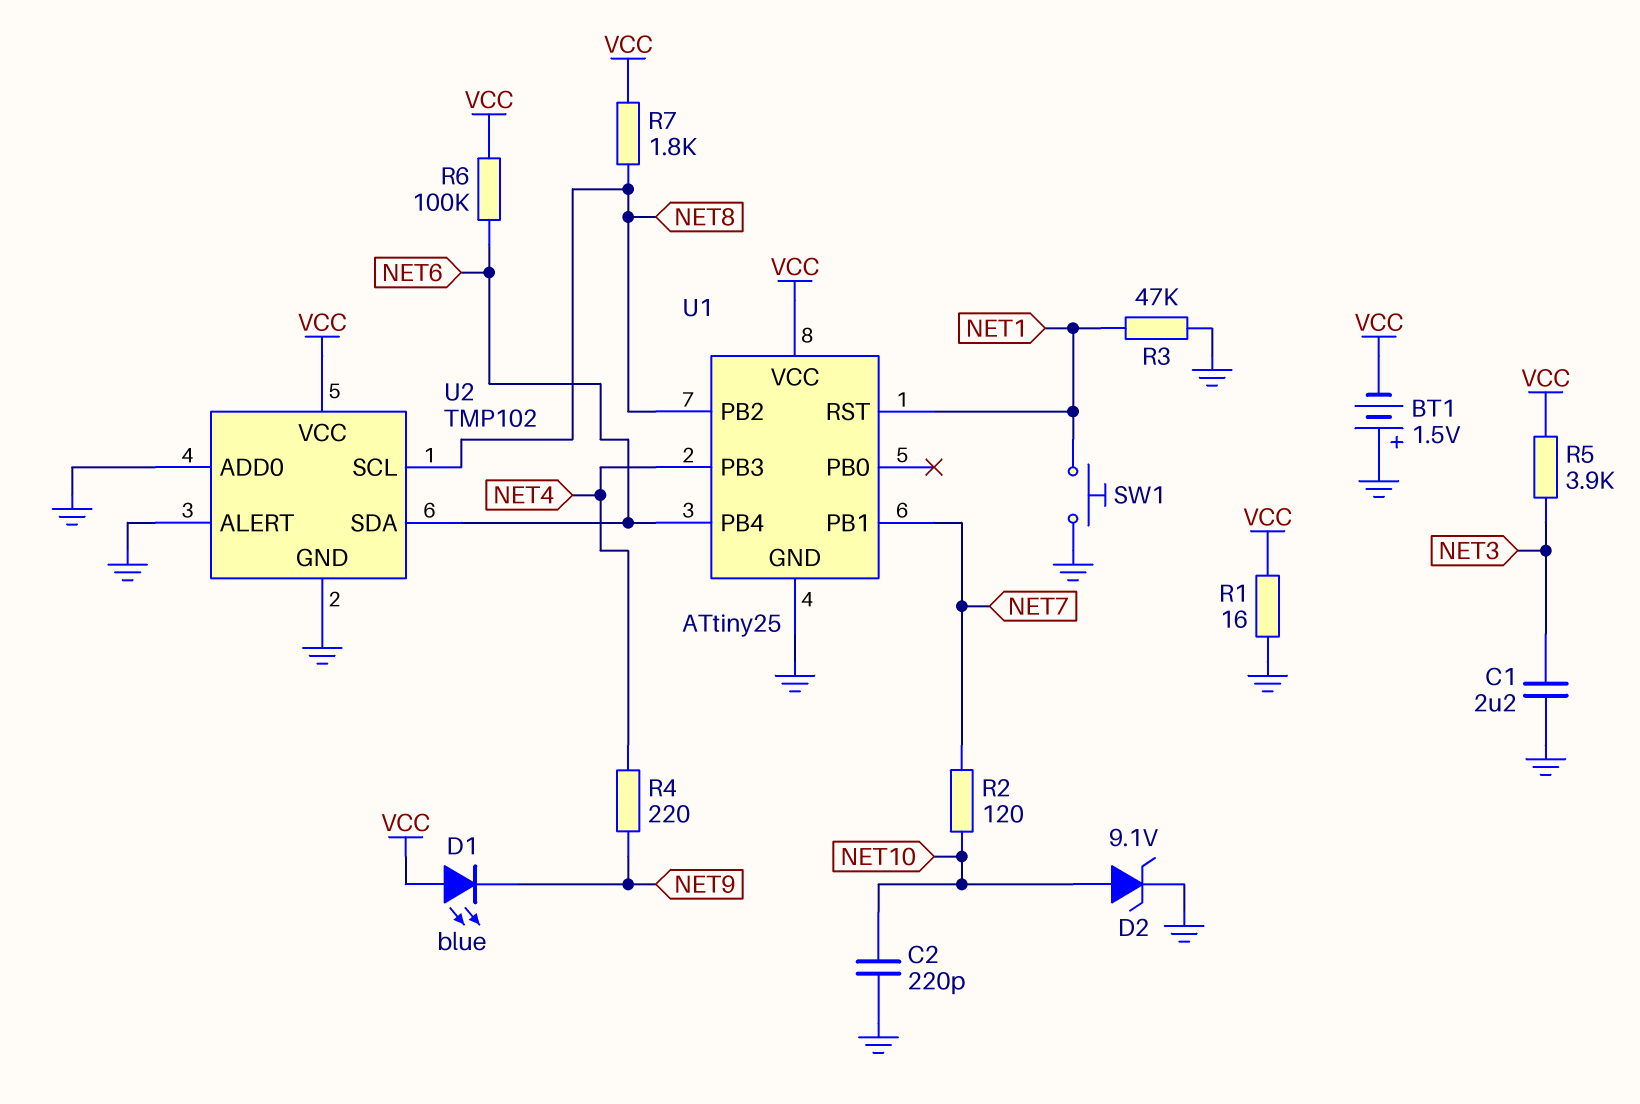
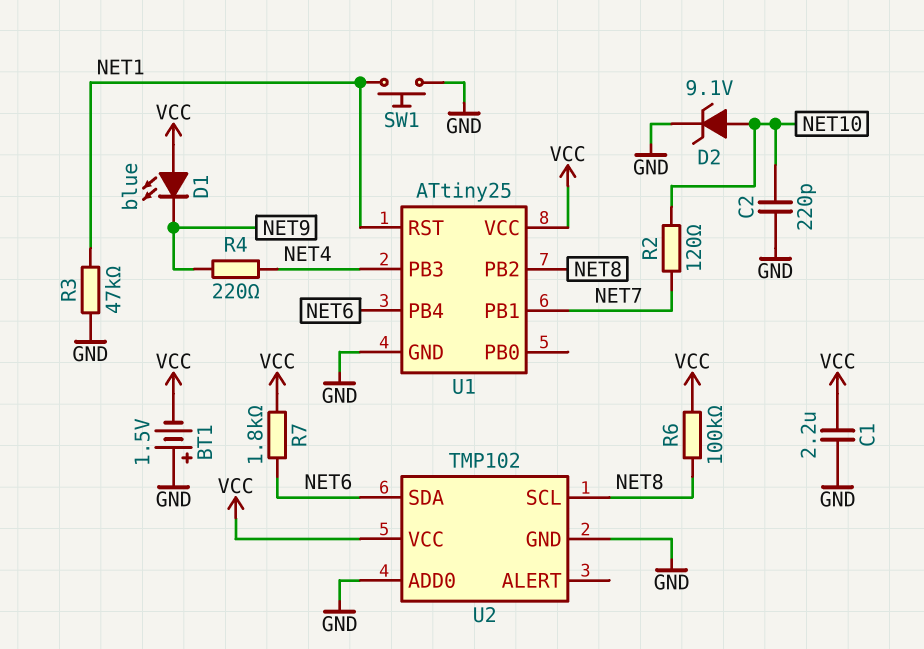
C1: 2.2uF (GND, NET3) -> 2.2uF (GND, VCC)
R1: 16 (GND, VCC) -> none
R5: 3.9k (NET3, VCC) -> none
R6: 100k (NET6, VCC) -> 100k (NET8, VCC)
R7: 1.8k (NET8, VCC) -> 1.8k (NET6, VCC)
U2 pin ALERT: GND -> none

